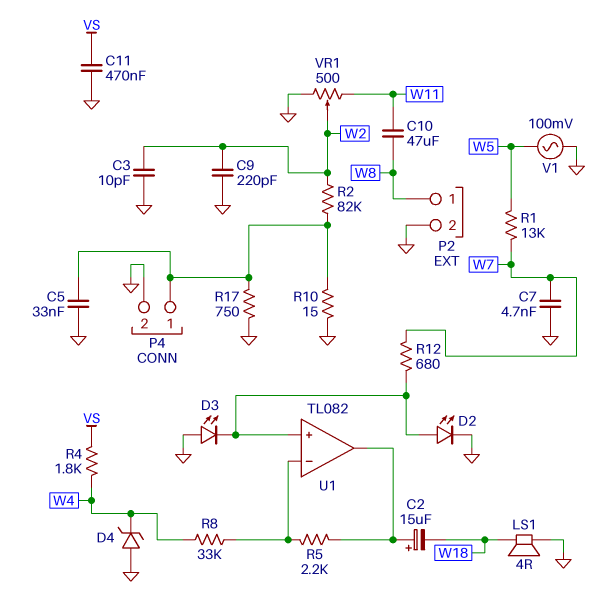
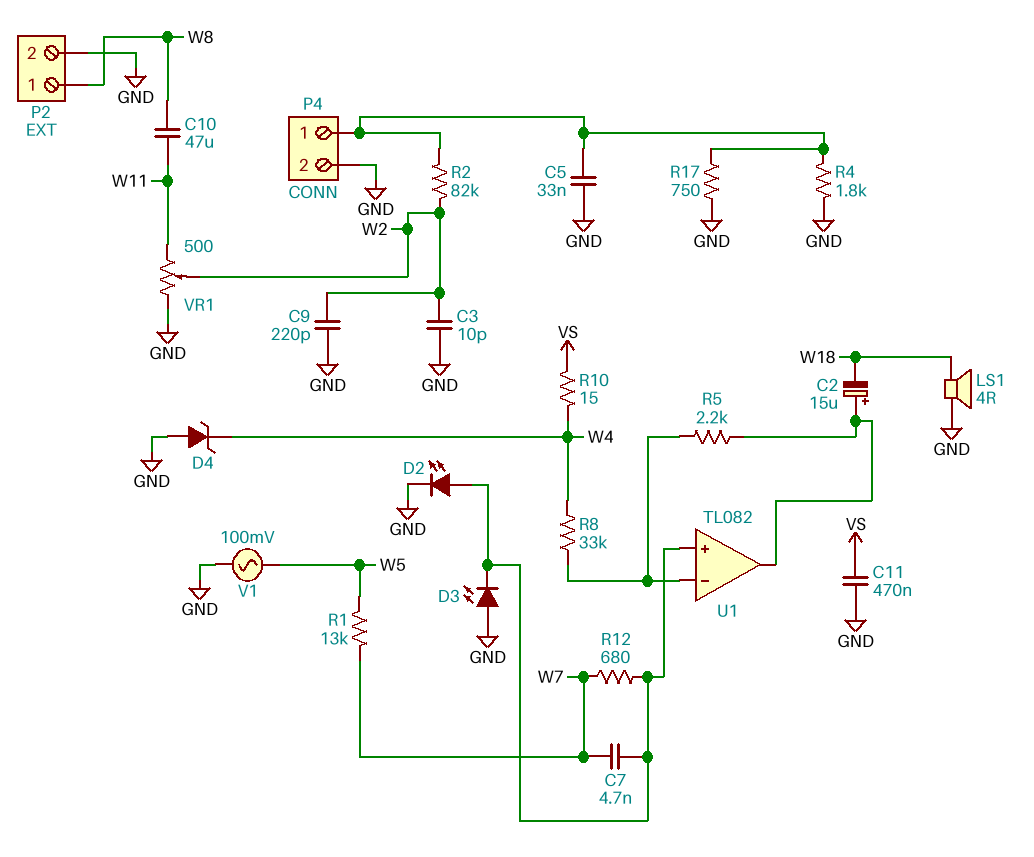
C7: 4.7nF (GND, W7) -> 4.7nF (U1/in+, W7)
R4: 1.8k (VS, W4) -> 1.8k (GND, P4/1)
R10: 15 (GND, P4/1) -> 15 (VS, W4)

